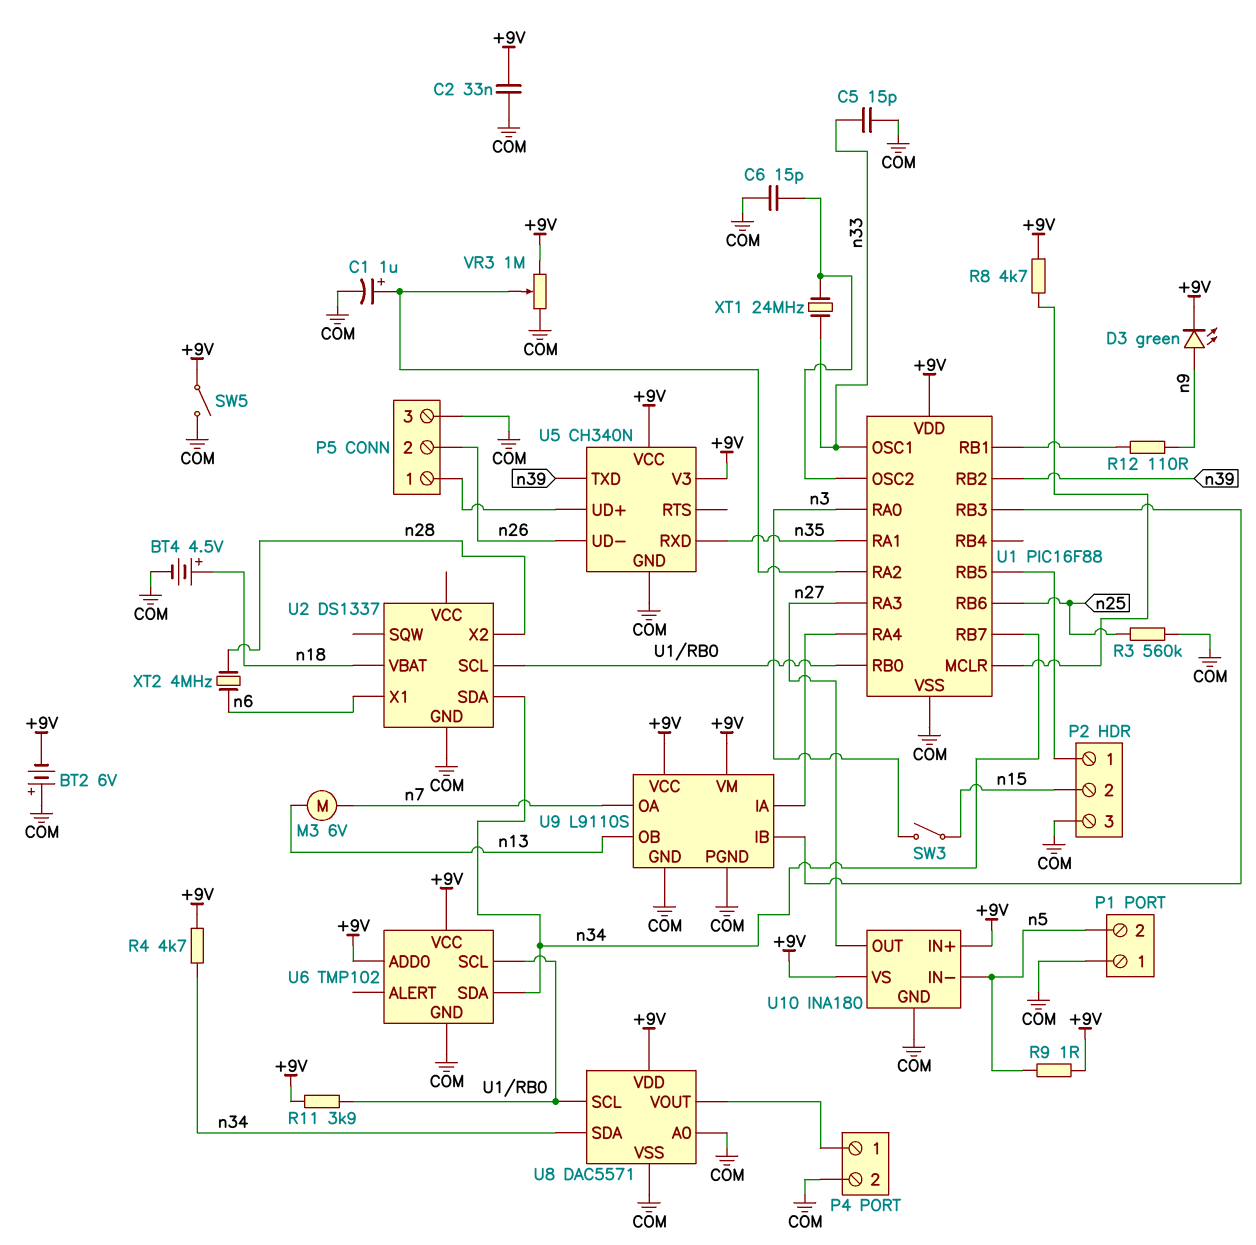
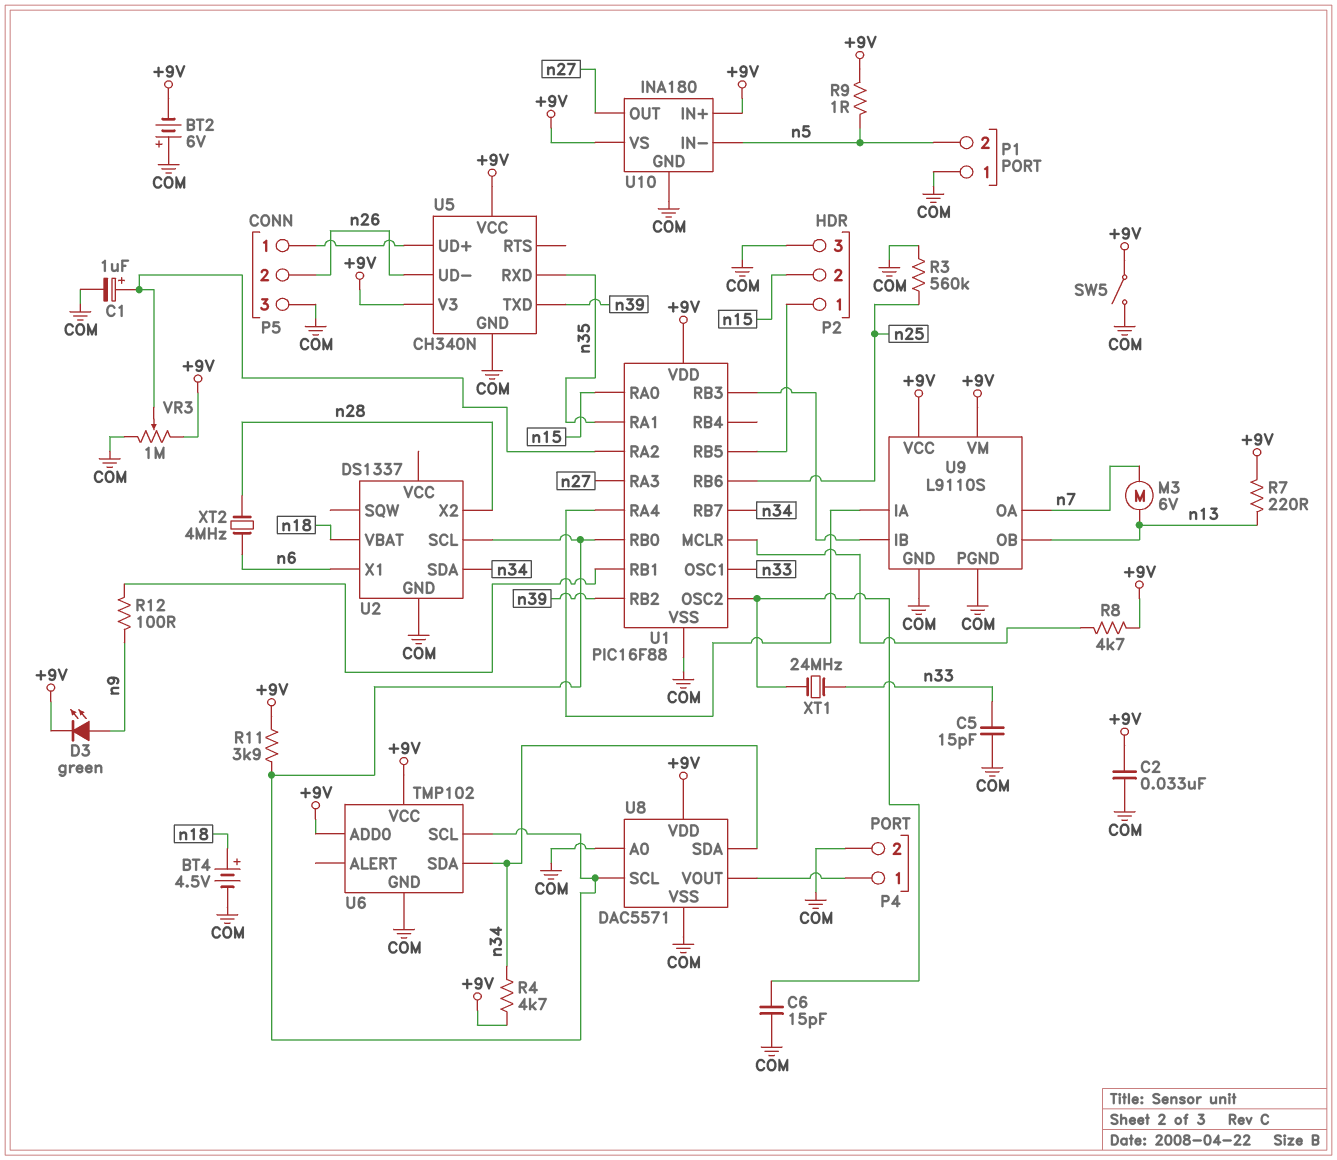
R7: none -> 220 (+9V, n13)
R12: 110 (U1/RB1, n9) -> 100 (U1/RB1, n9)
SW3: switch (n3, n15) -> none
U1 pin RA0: n3 -> n15

